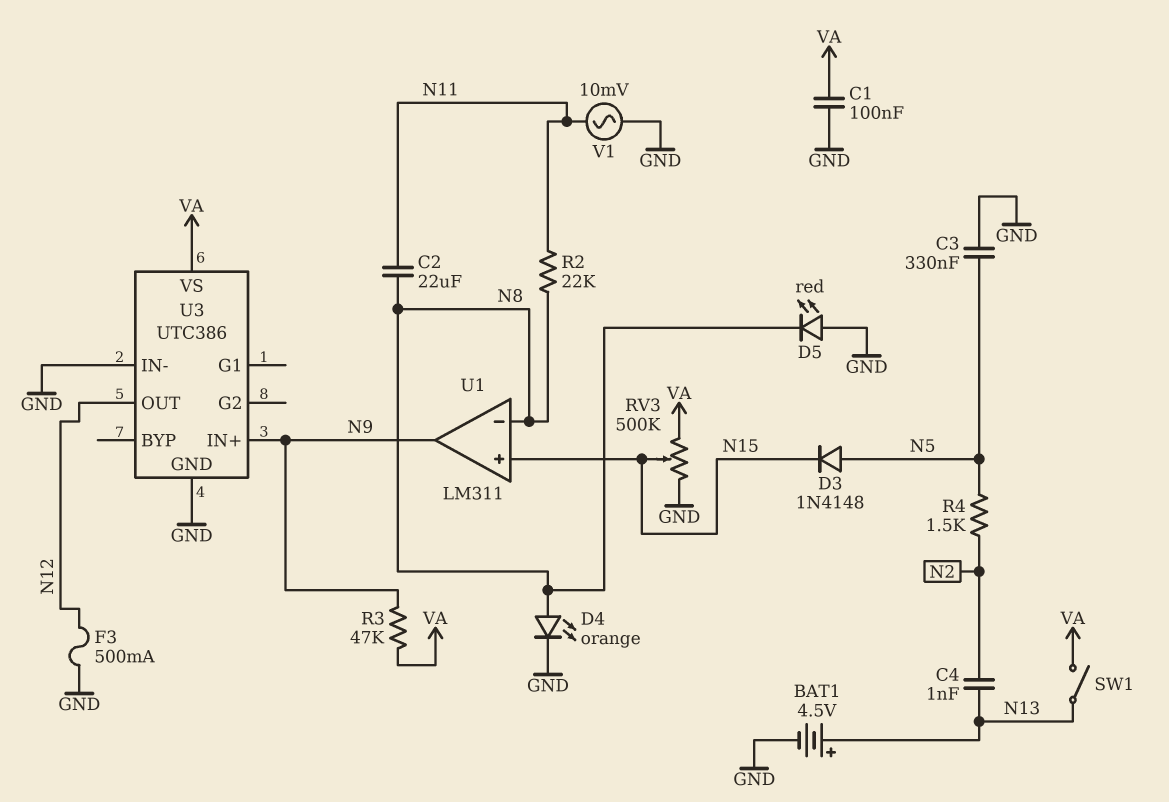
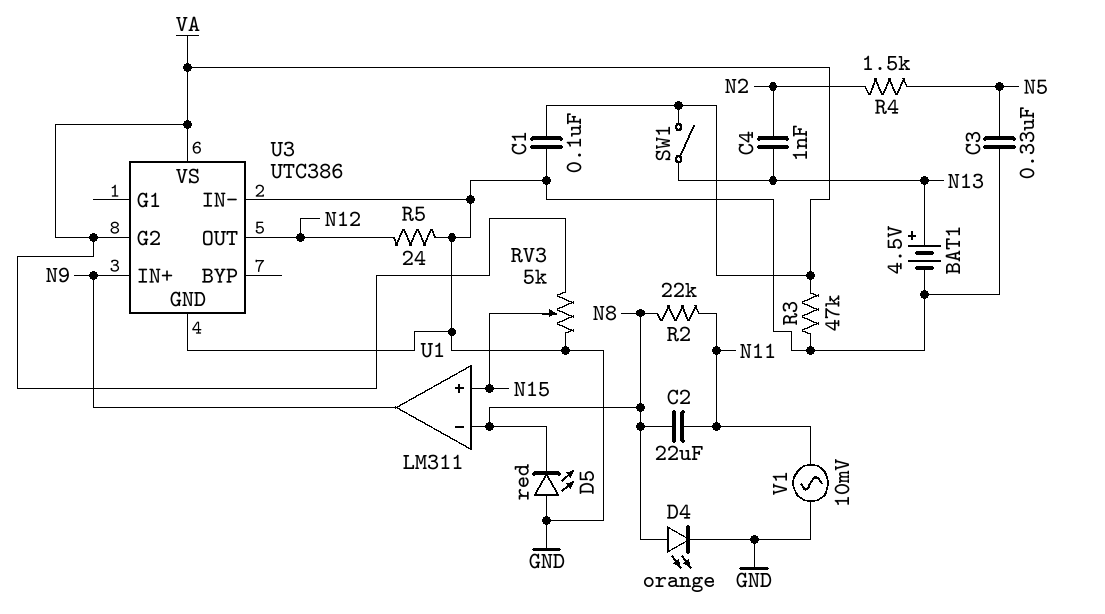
D3: diode 1N4148 (A N5, K N15) -> none
F3: 500mA (GND, N12) -> none
R3: 47k (N9, VA) -> 47k (GND, VA)
R5: none -> 24 (GND, N12)
RV3: 500k (GND, VA, wiper N15) -> 5k (GND, VA, wiper N15)
U3 pin G2: none -> VA

